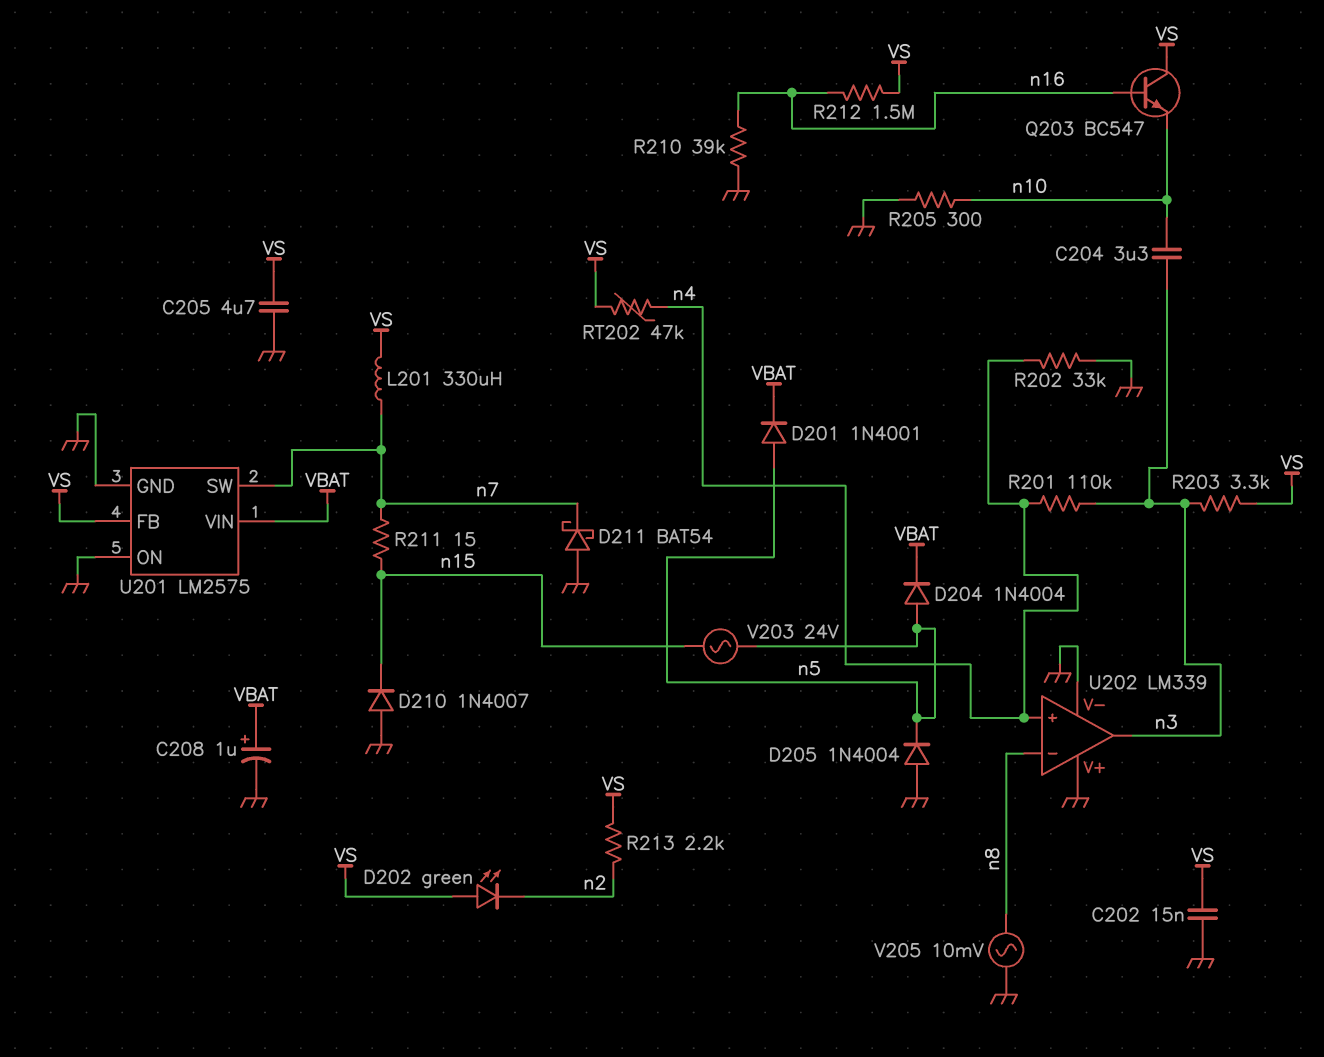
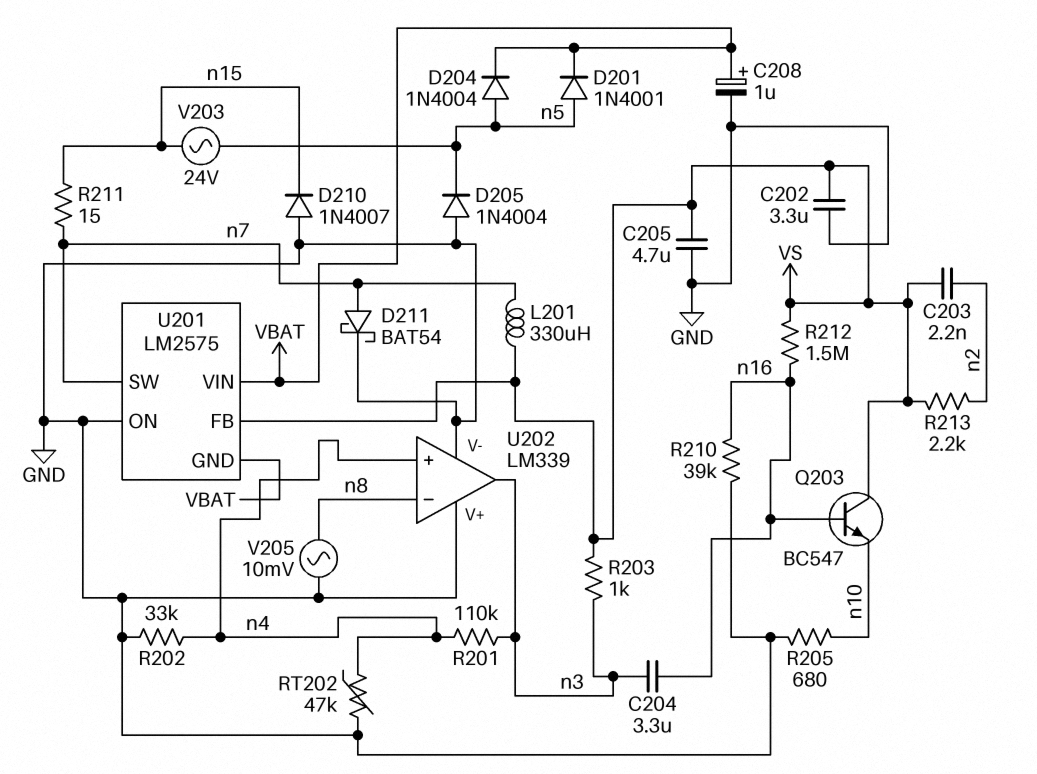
C202: 15nF (GND, VS) -> 3.3uF (GND, VS)
C203: none -> 2.2nF (VS, n2)
C204: 3.3uF (n3, n10) -> 3.3uF (n3, n16)
D202: LED green (A VS, K n2) -> none
D211: schottky BAT54 (A GND, K n7) -> schottky BAT54 (A n7, K GND)
R203: 3.3k (VS, n3) -> 1k (VS, n3)
R205: 300 (GND, n10) -> 680 (GND, n10)
RT202: 47k (VS, n4) -> 47k (GND, n4)
U201 pin GND: GND -> VBAT

